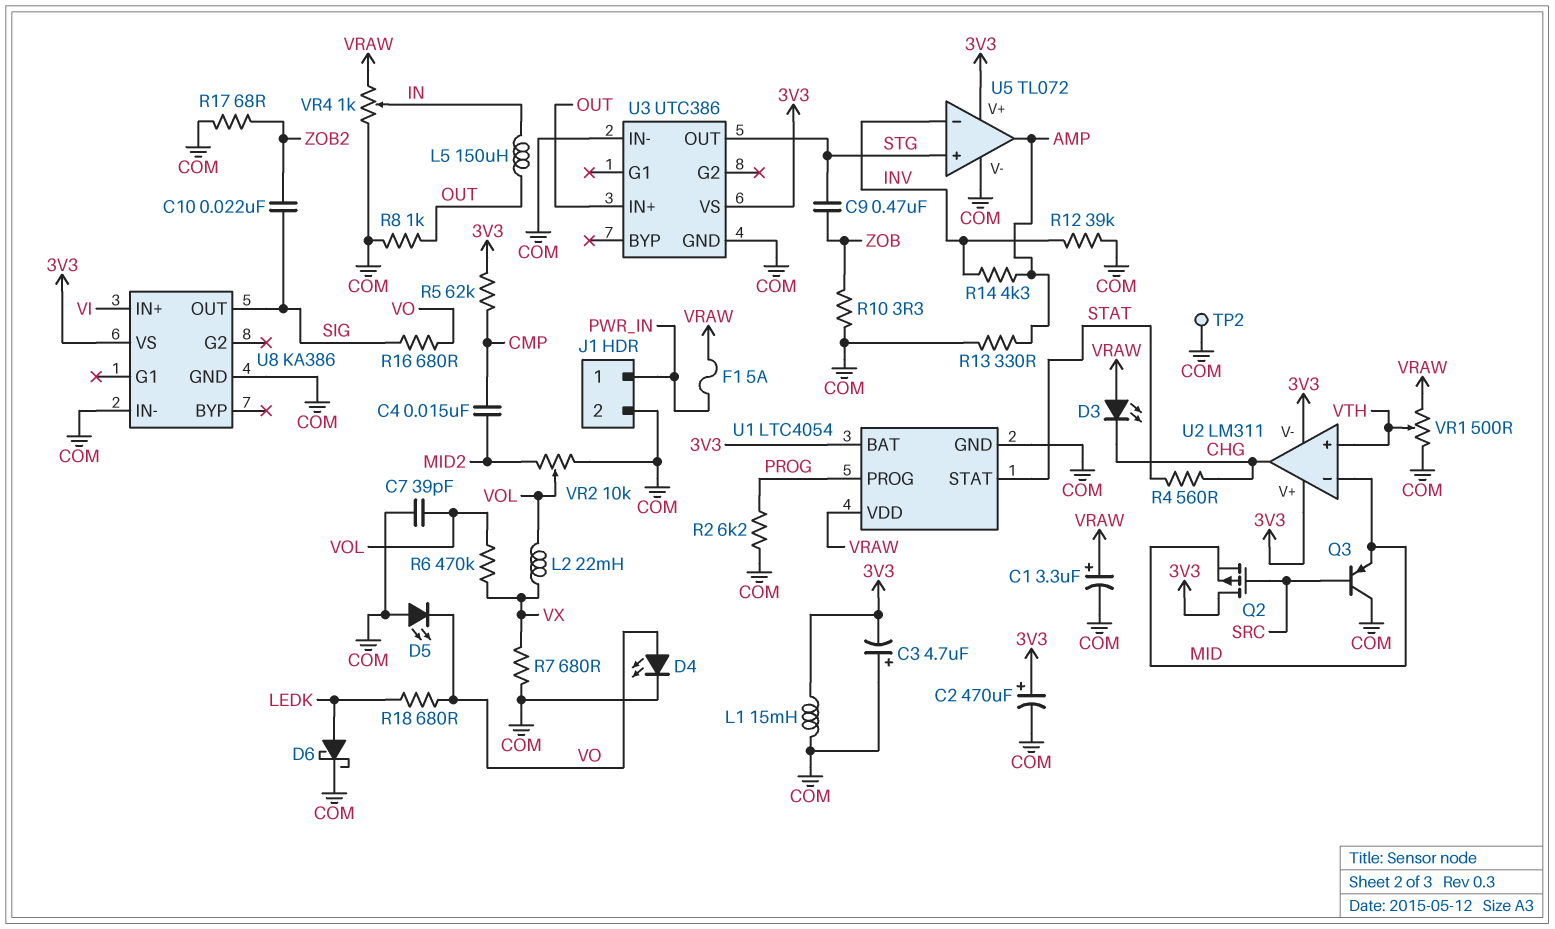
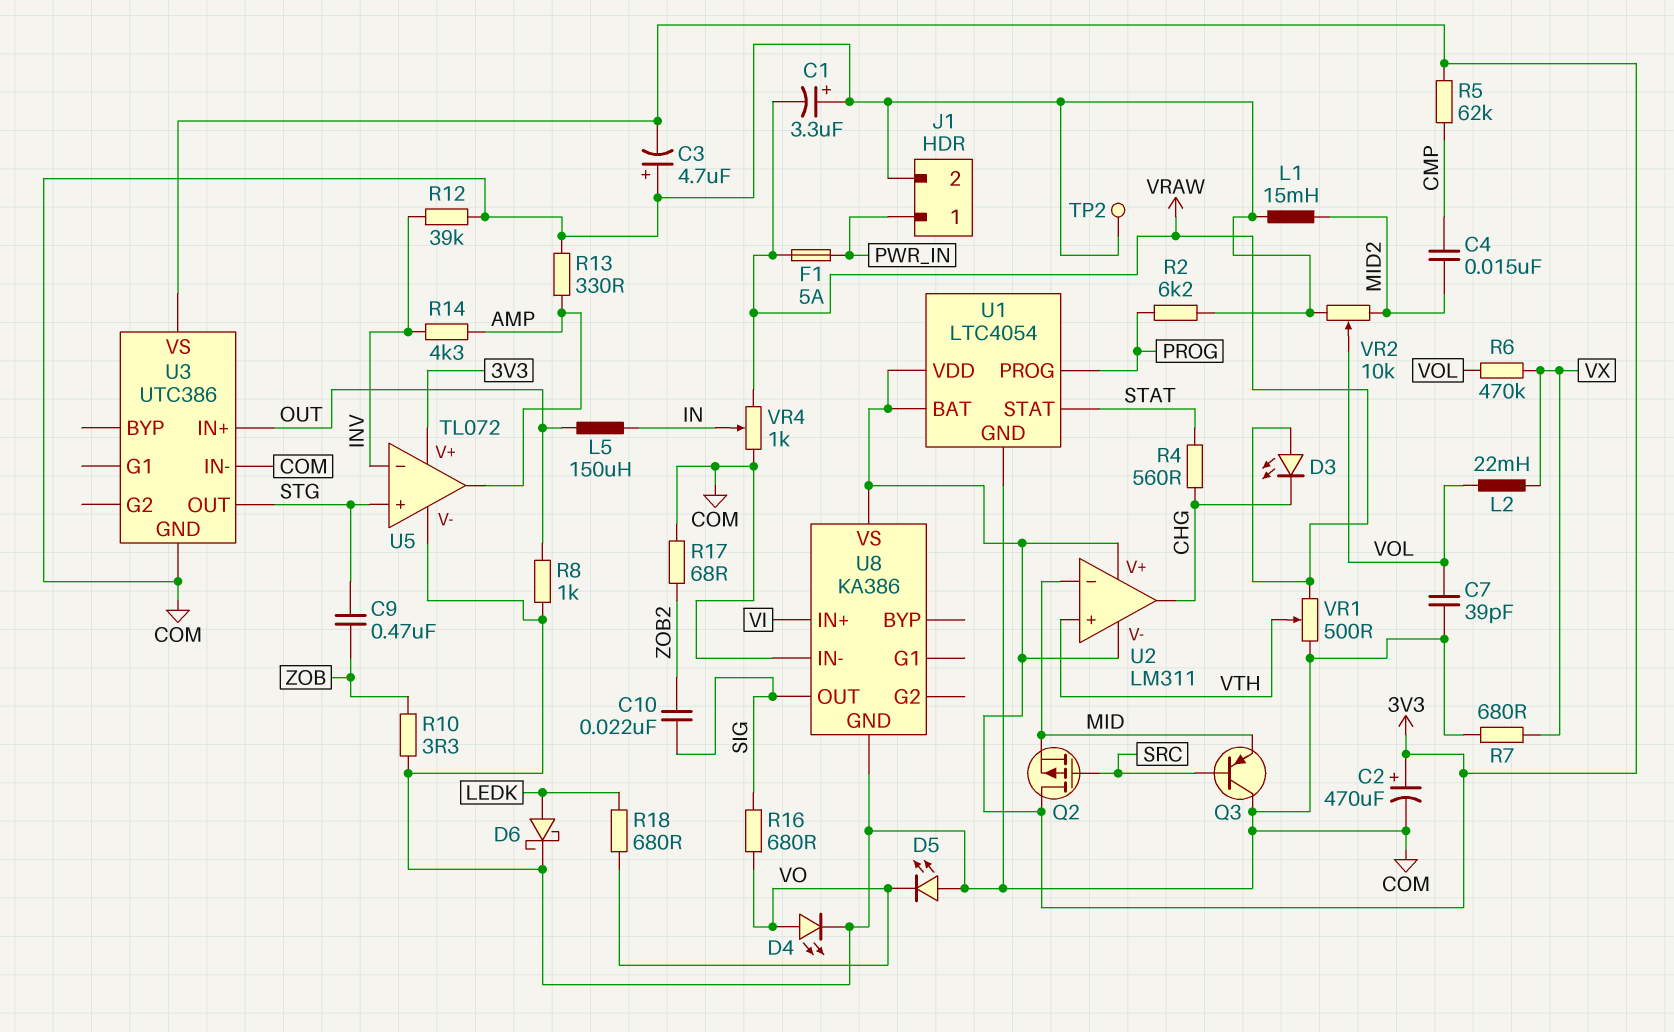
C1: 3.3uF (plus VRAW, minus COM) -> 3.3uF (plus COM, minus VRAW)
L1: 15mH (3V3, COM) -> 15mH (COM, MID2)
U1 pin VDD: VRAW -> 3V3

